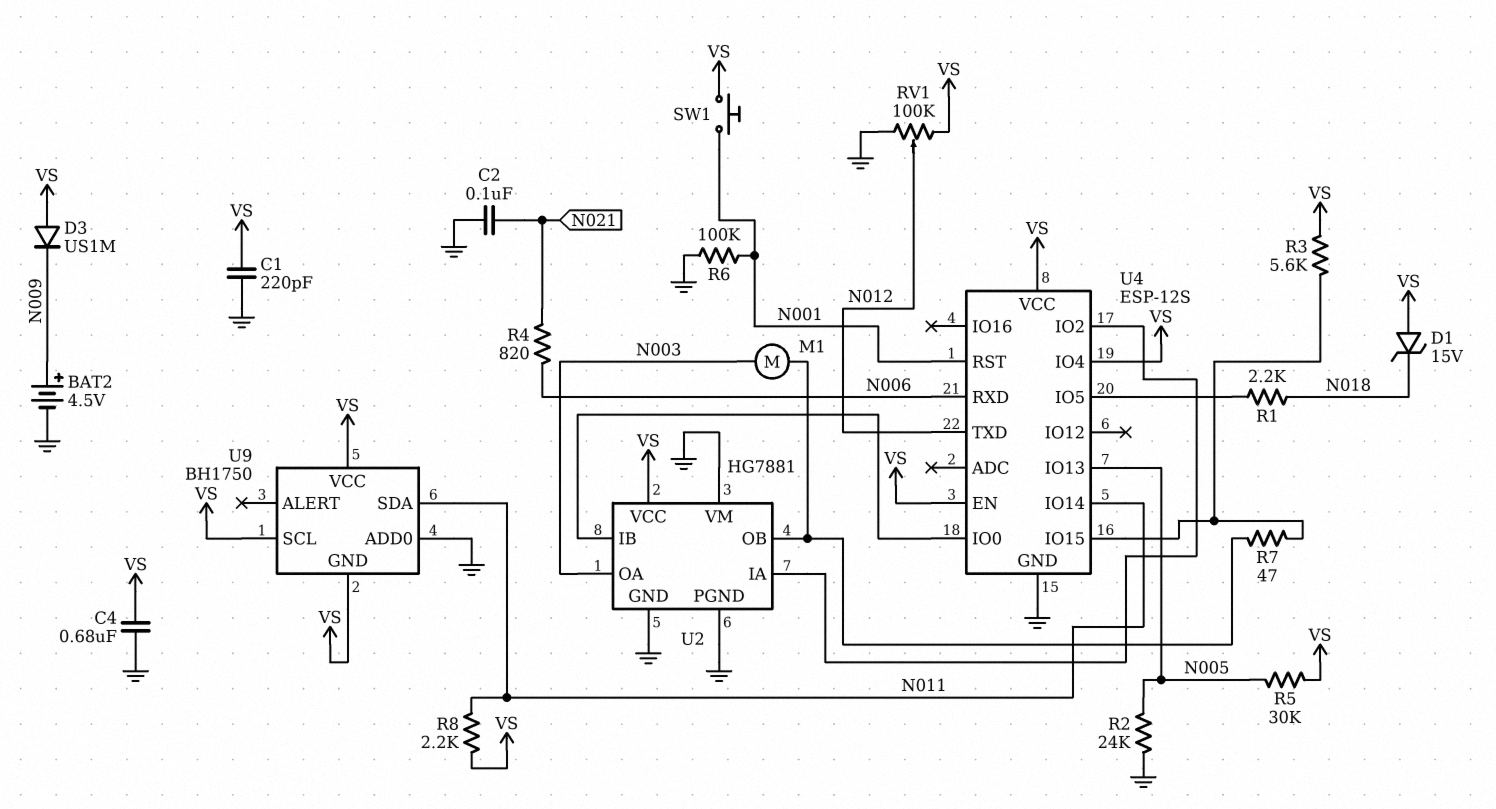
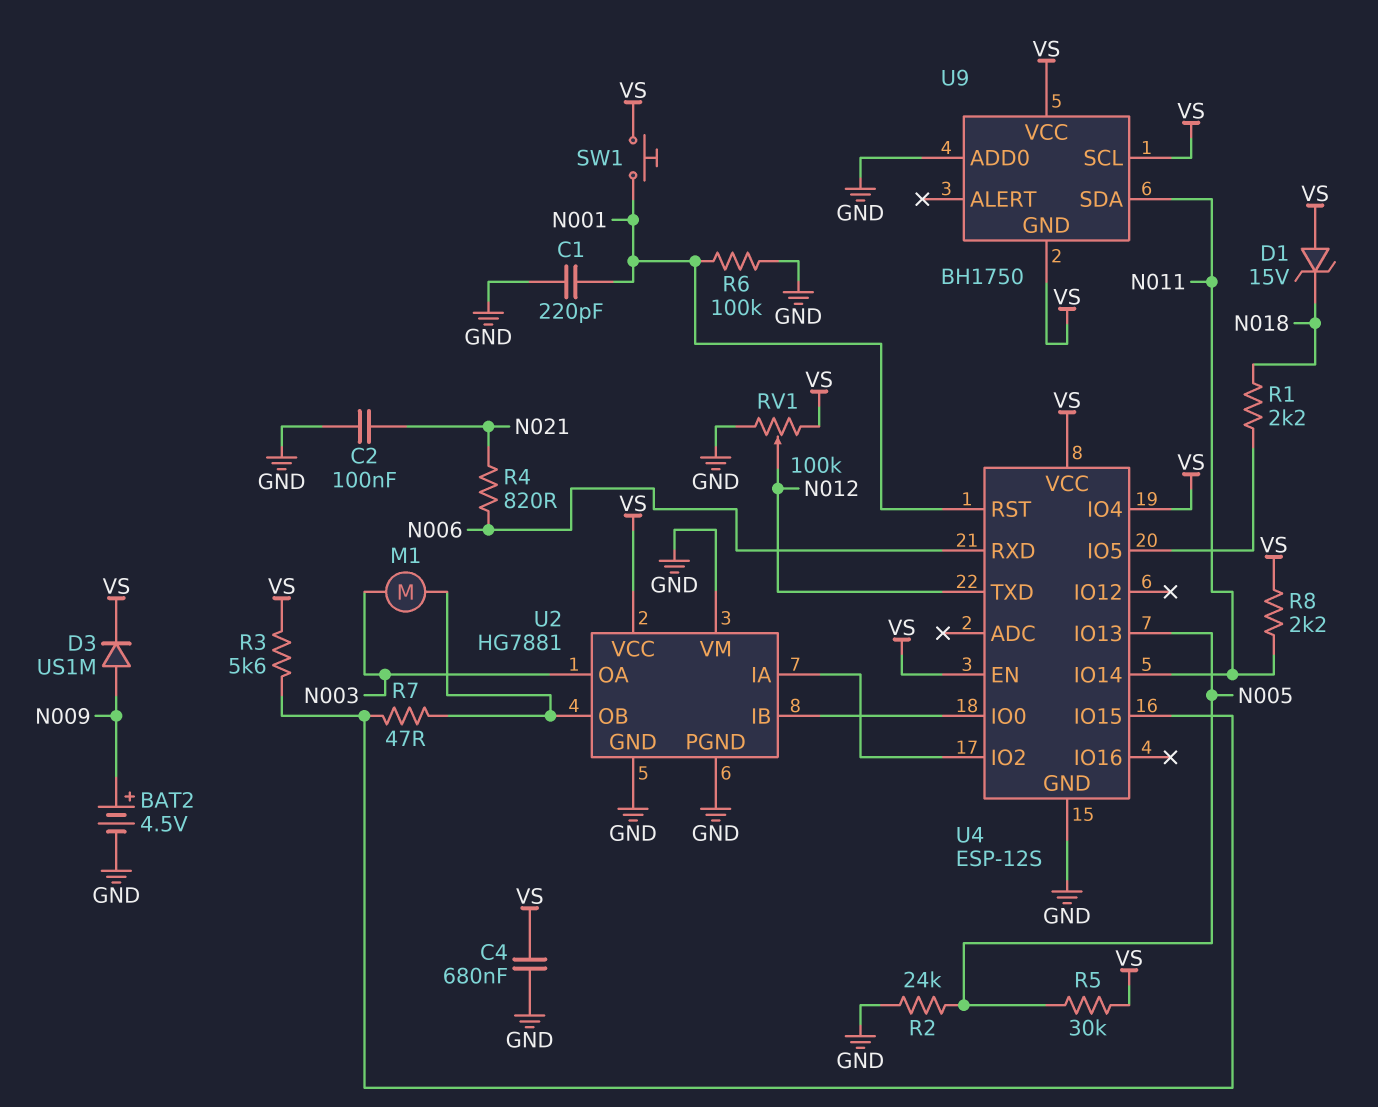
C1: 220pF (GND, VS) -> 220pF (GND, N001)
D3: diode US1M (A VS, K N009) -> diode US1M (A N009, K VS)

